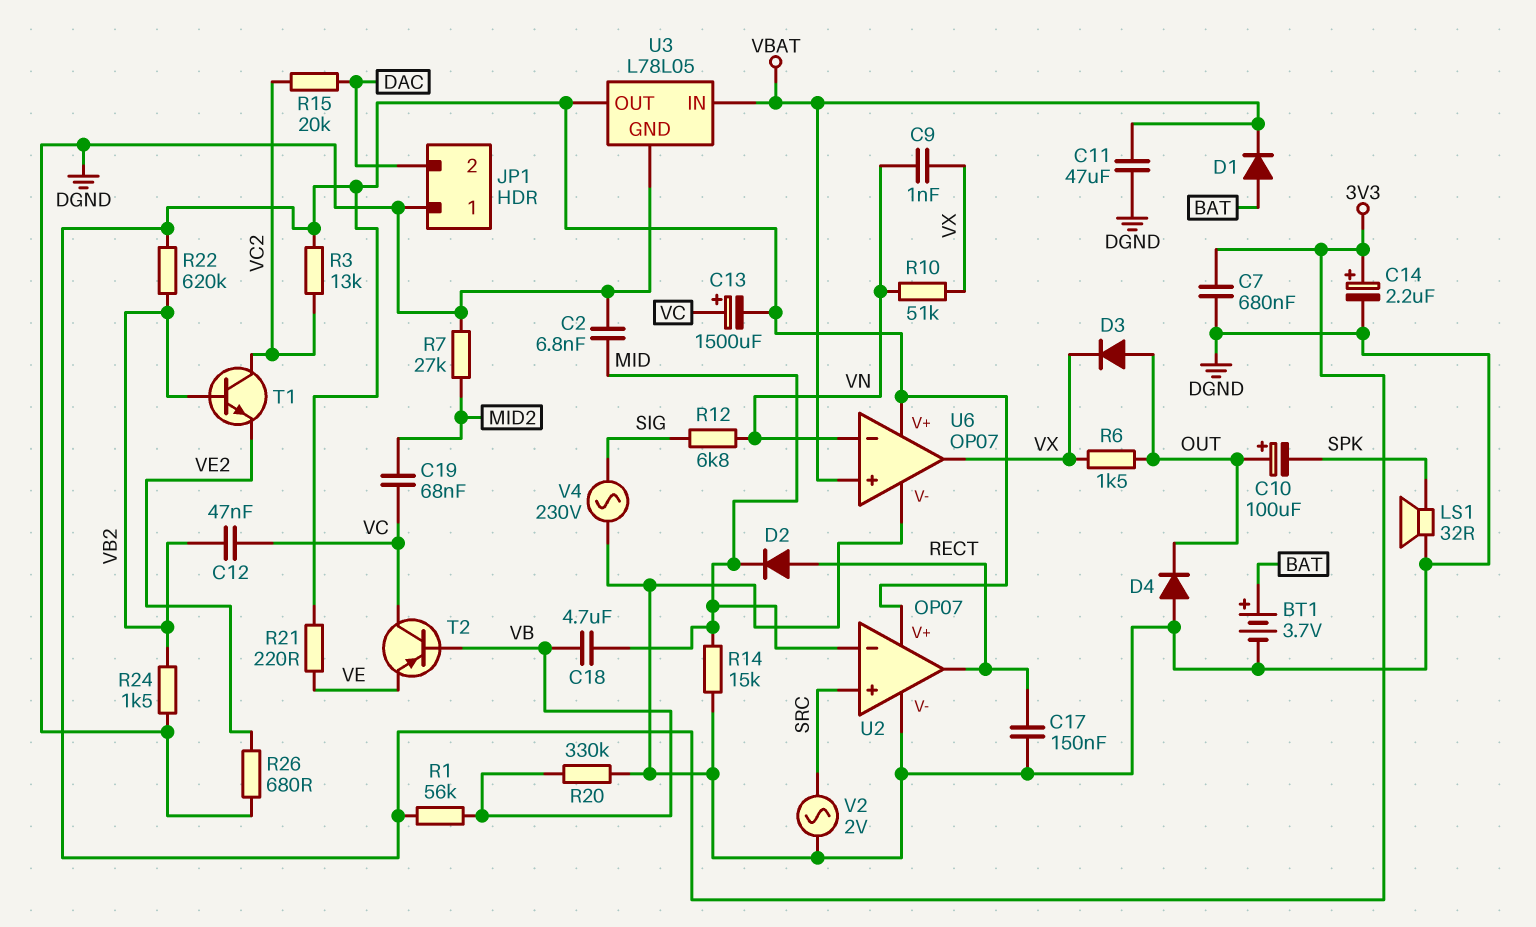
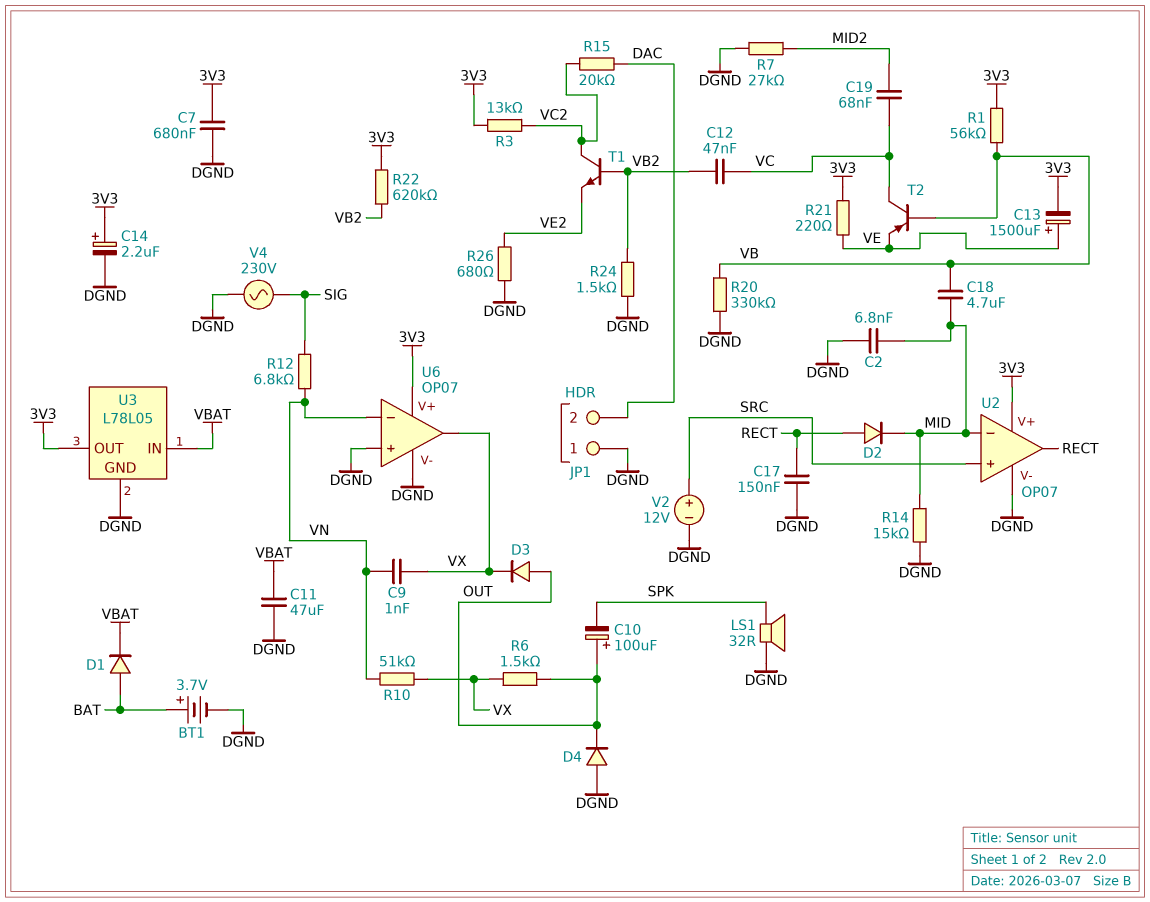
C13: 1500uF (plus VC, minus 3V3) -> 1500uF (plus VE, minus 3V3)
U6 pin in+: VBAT -> DGND
V2: AC 2V (DGND, SRC) -> 12V (plus SRC, minus DGND)

